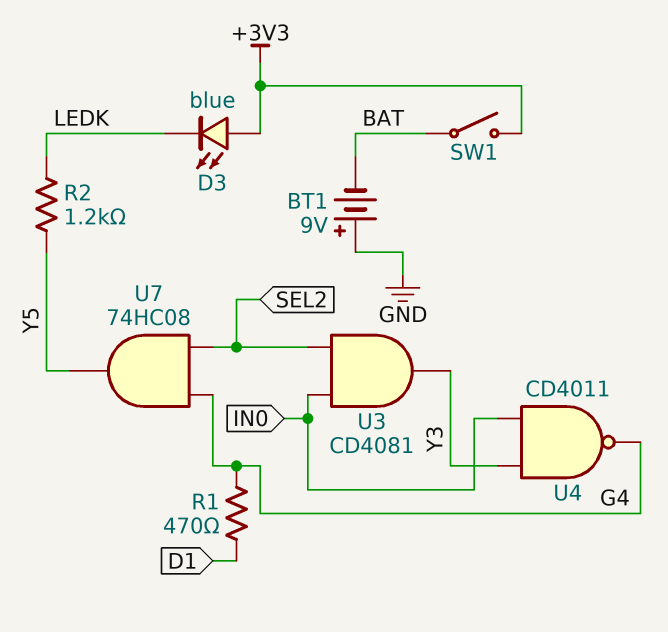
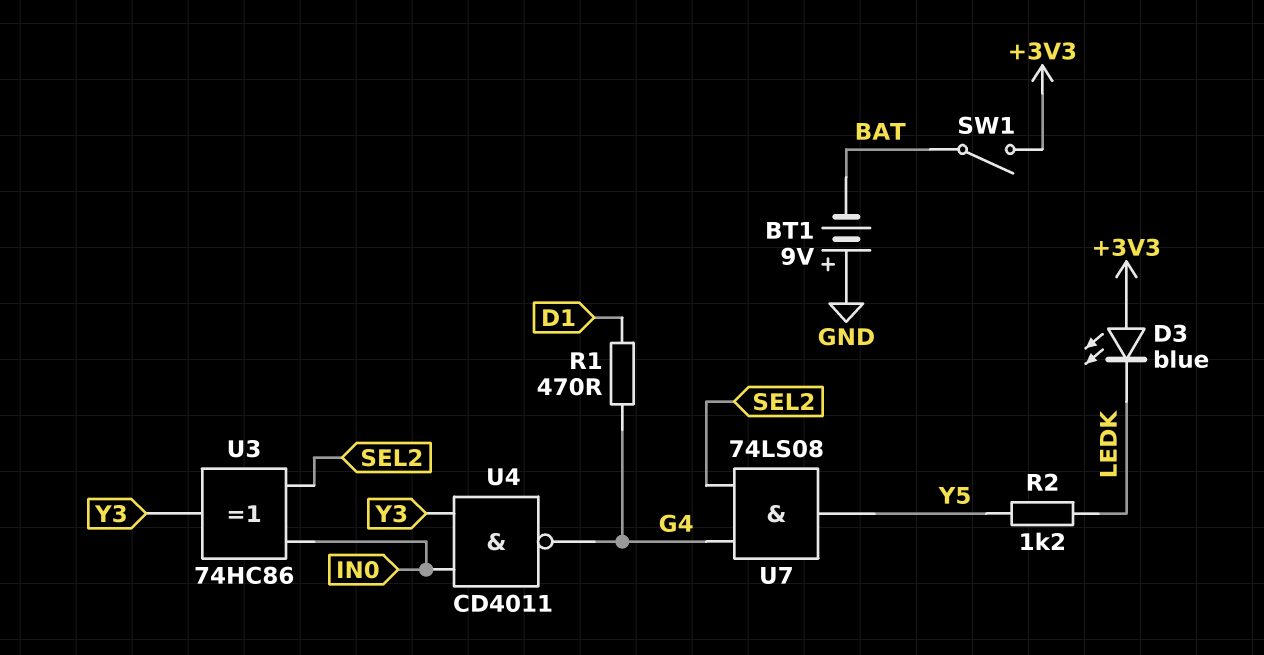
U3: AND CD4081 (in IN0, in SEL2, out Y3) -> XOR 74HC86 (in IN0, in SEL2, out Y3)
U7: AND 74HC08 (in G4, in SEL2, out Y5) -> AND 74LS08 (in G4, in SEL2, out Y5)

